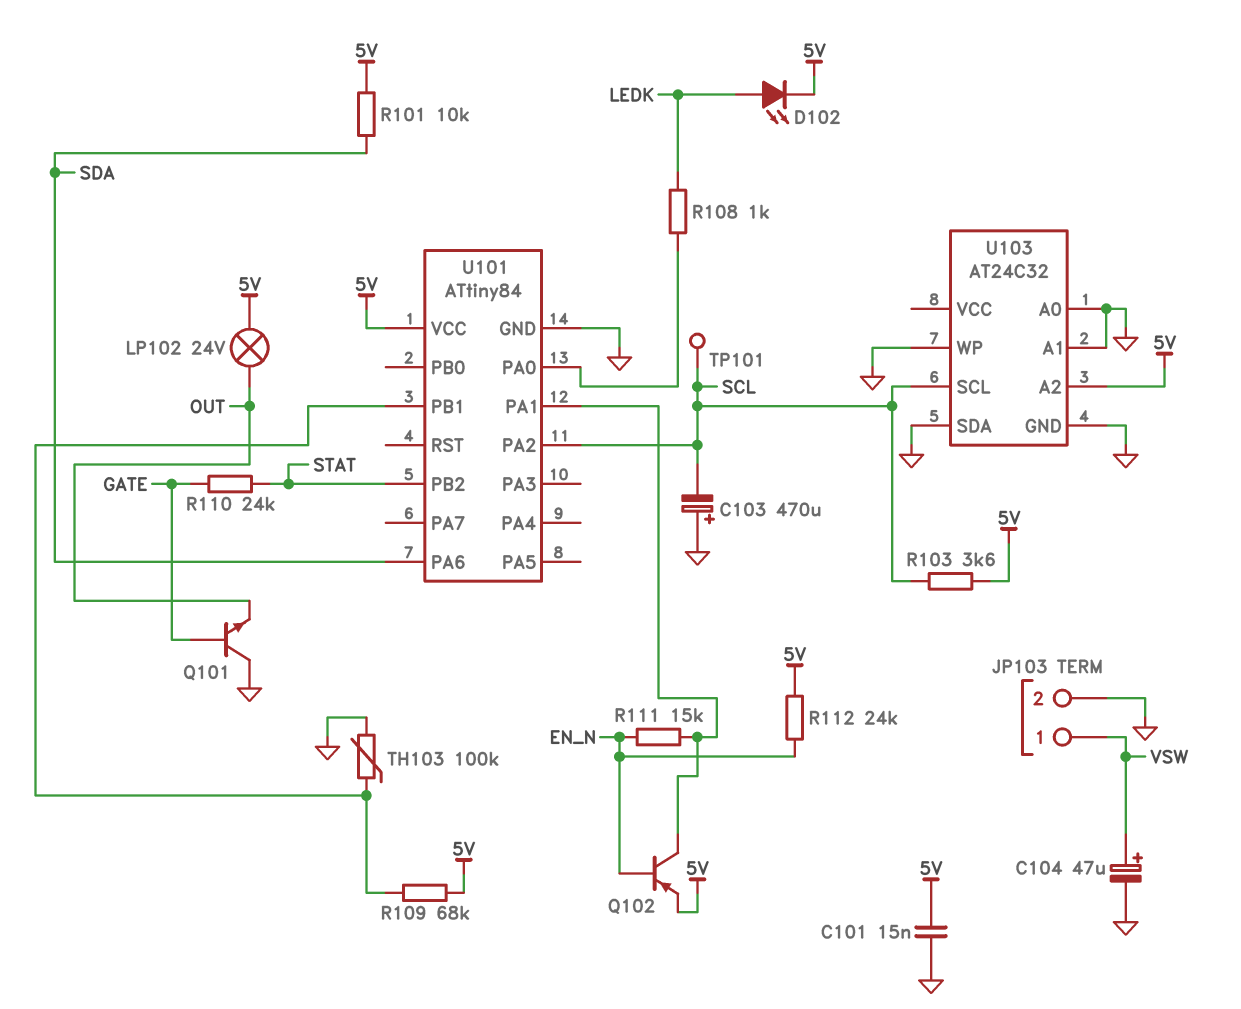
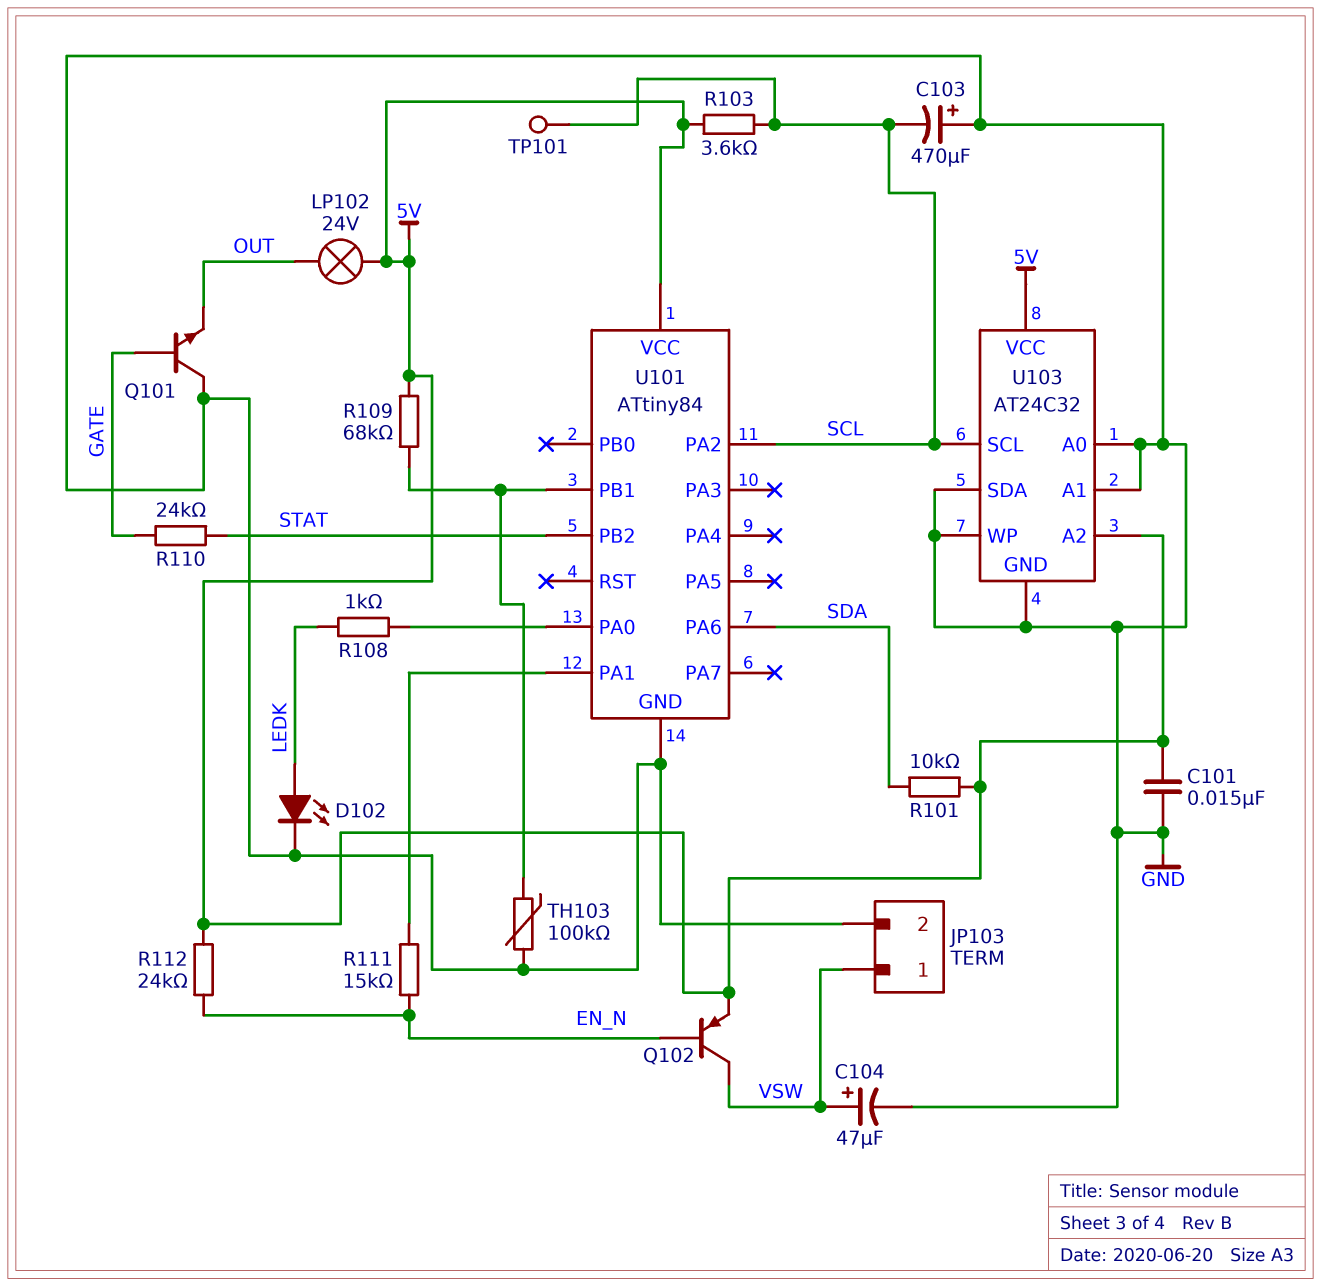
D102: LED (A LEDK, K 5V) -> LED (A LEDK, K GND)
Q102: PNP (B EN_N, C U101/PA1, E 5V) -> PNP (B EN_N, C VSW, E 5V)
U103 pin VCC: none -> 5V

